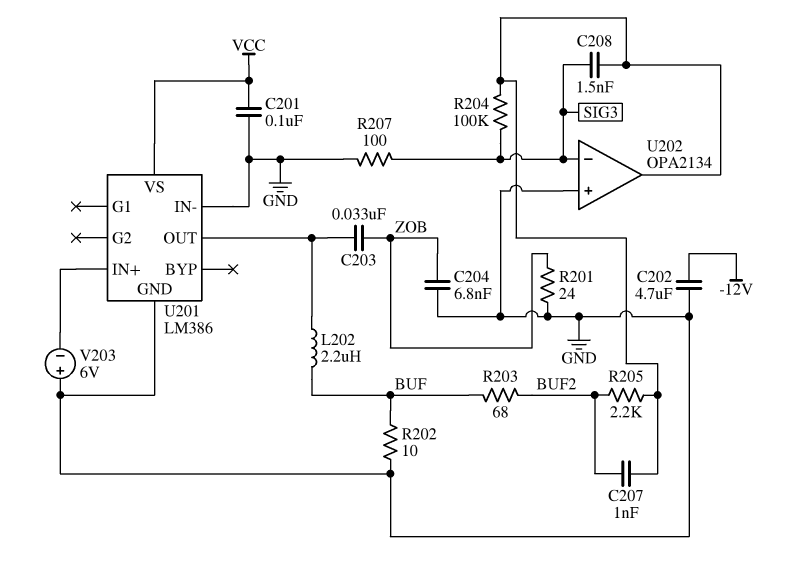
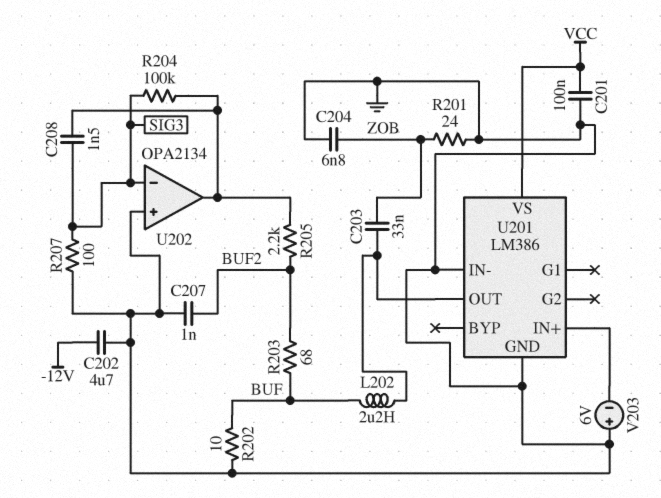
C207: 1nF (BUF2, U202/out) -> 1nF (BUF2, GND)

